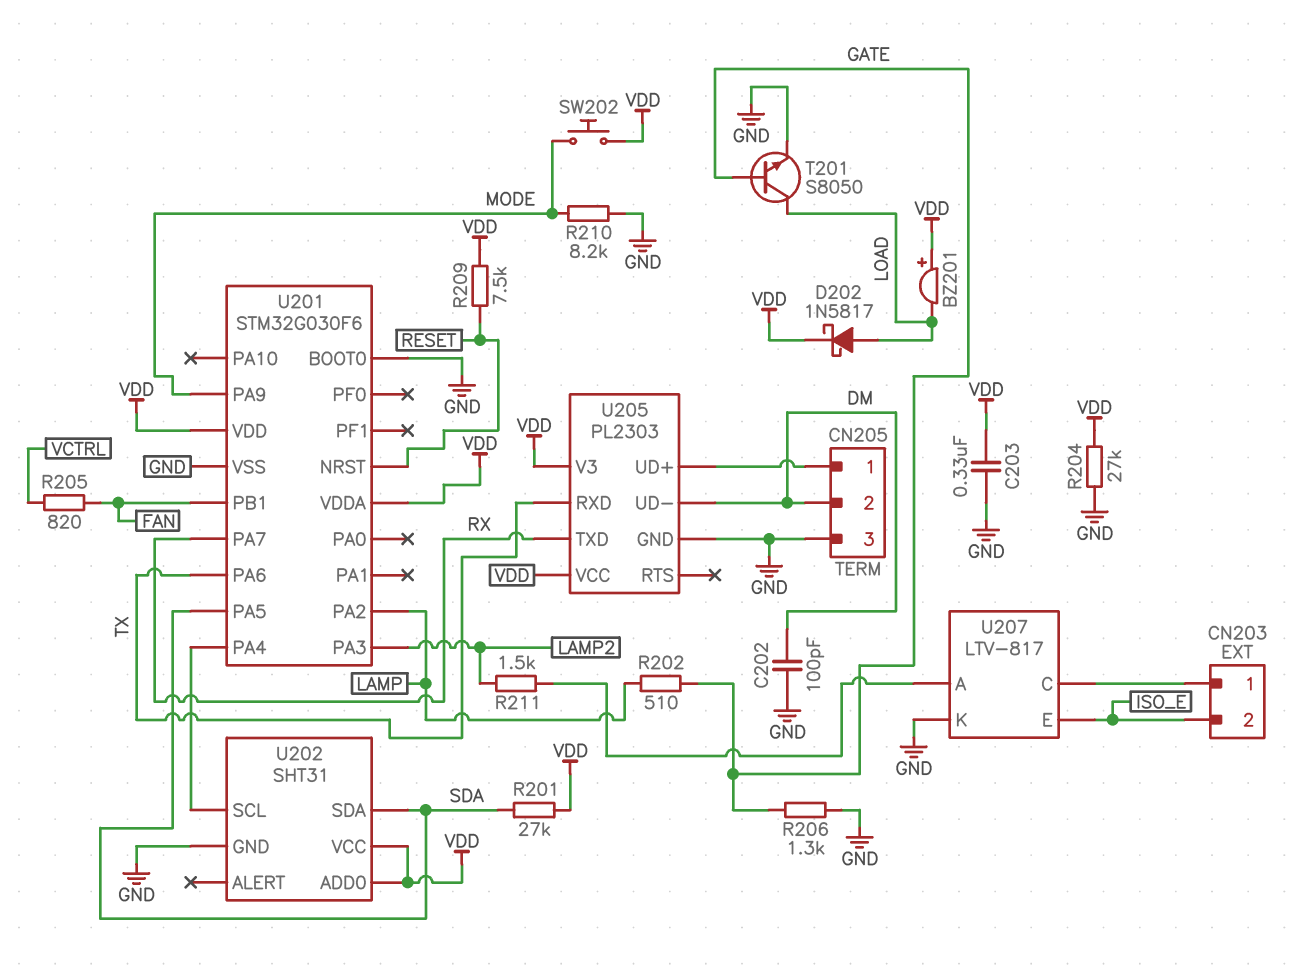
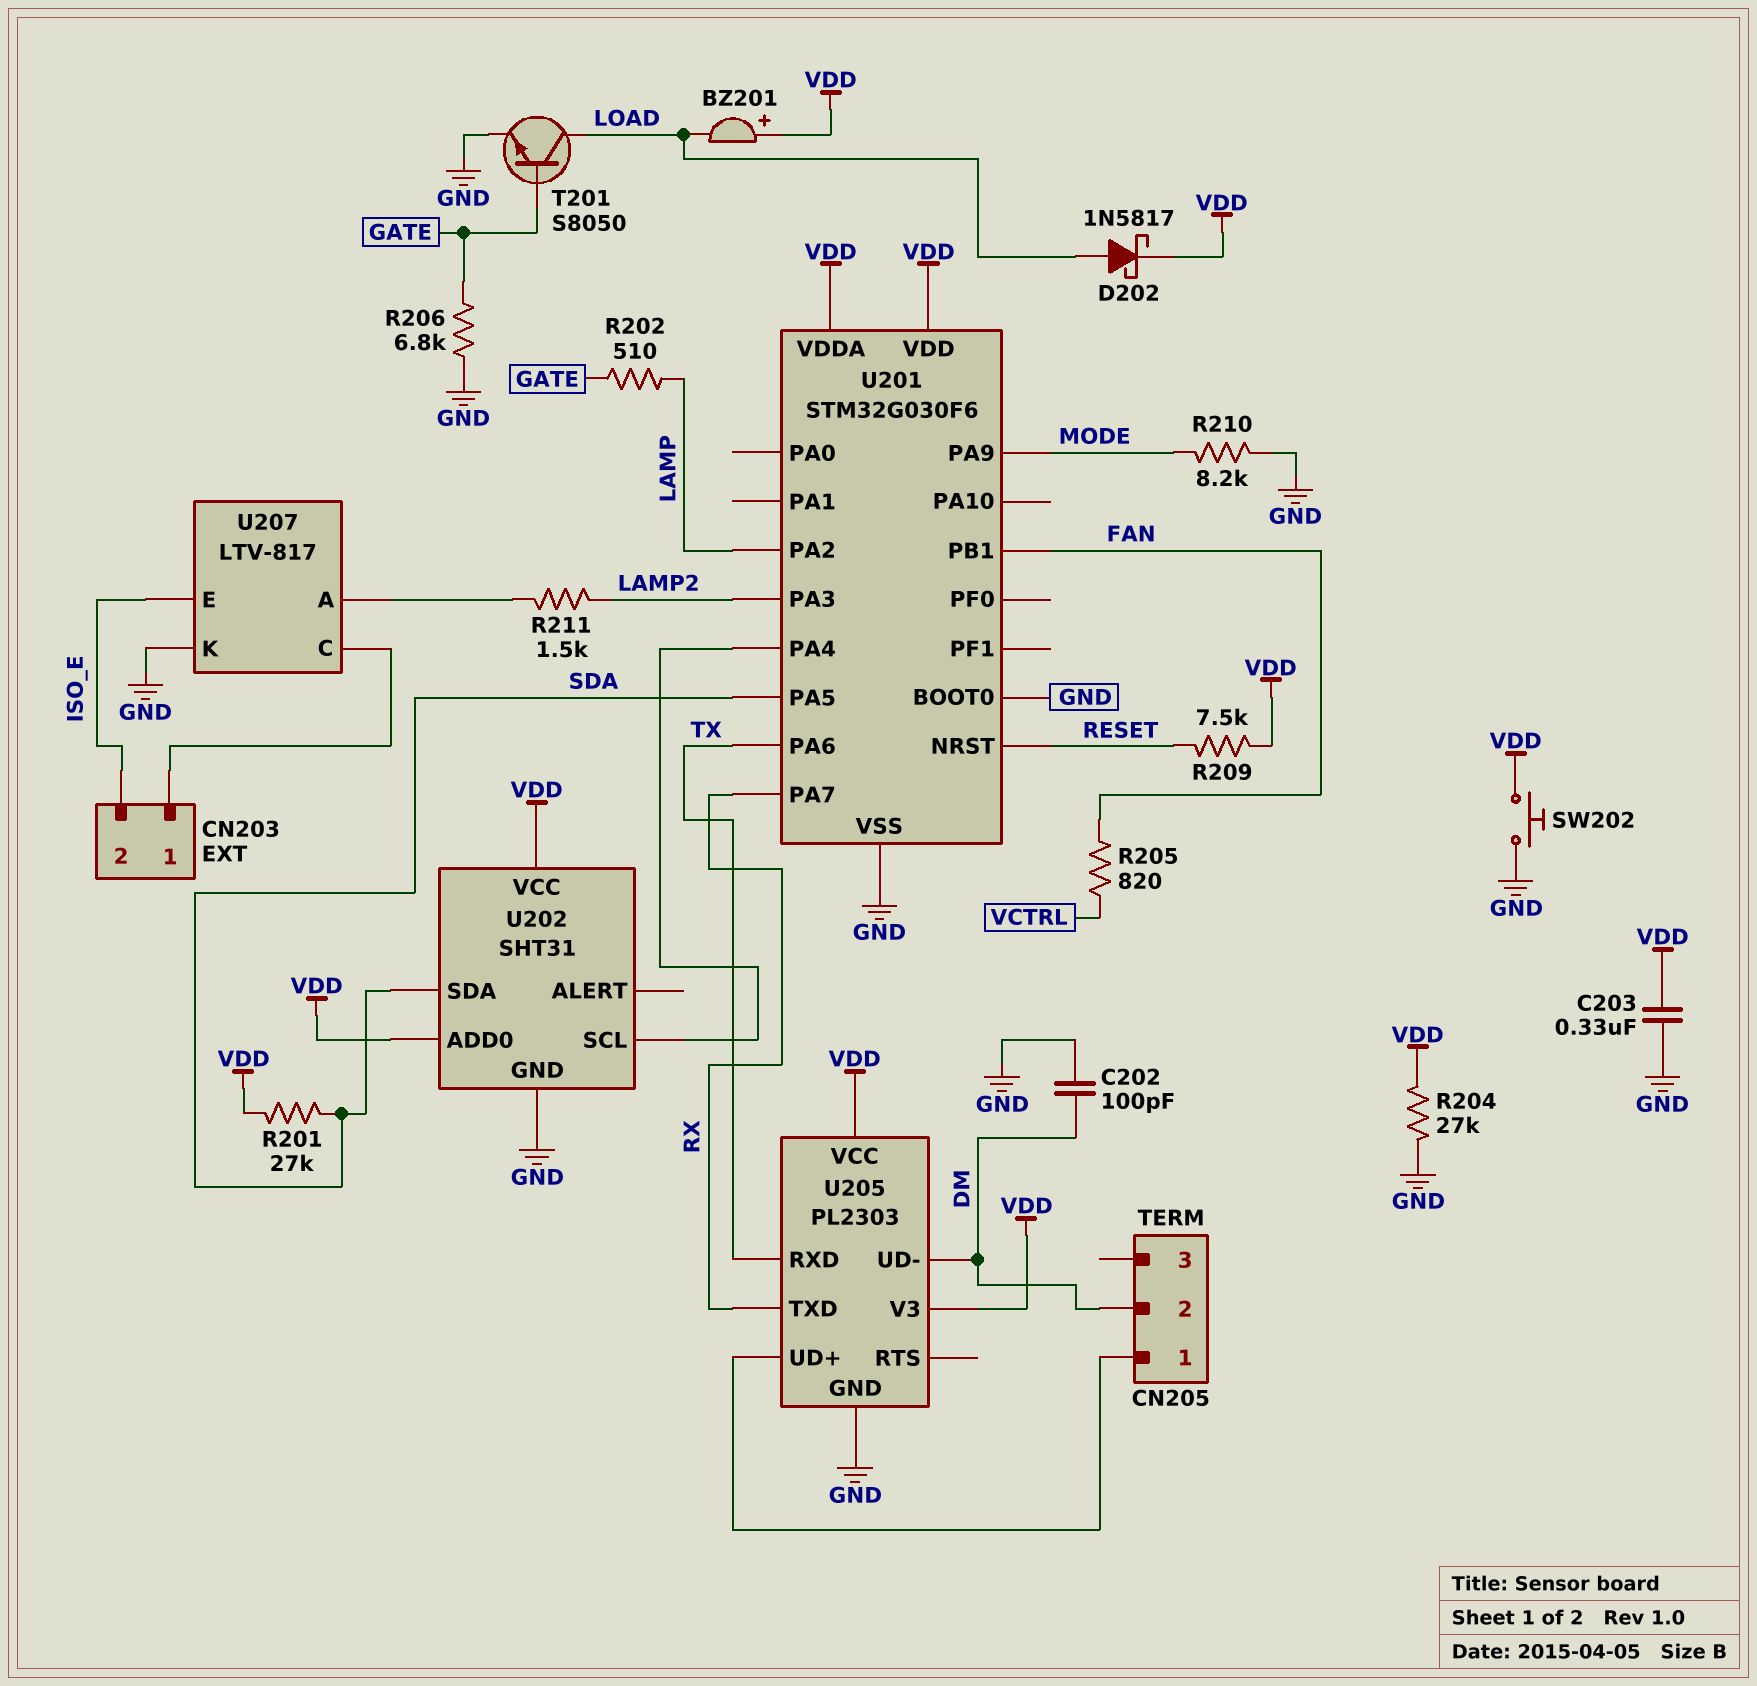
CN205 pin 3: GND -> none
R206: 1.3k (GATE, GND) -> 6.8k (GATE, GND)
SW202: button (MODE, VDD) -> button (GND, VDD)

